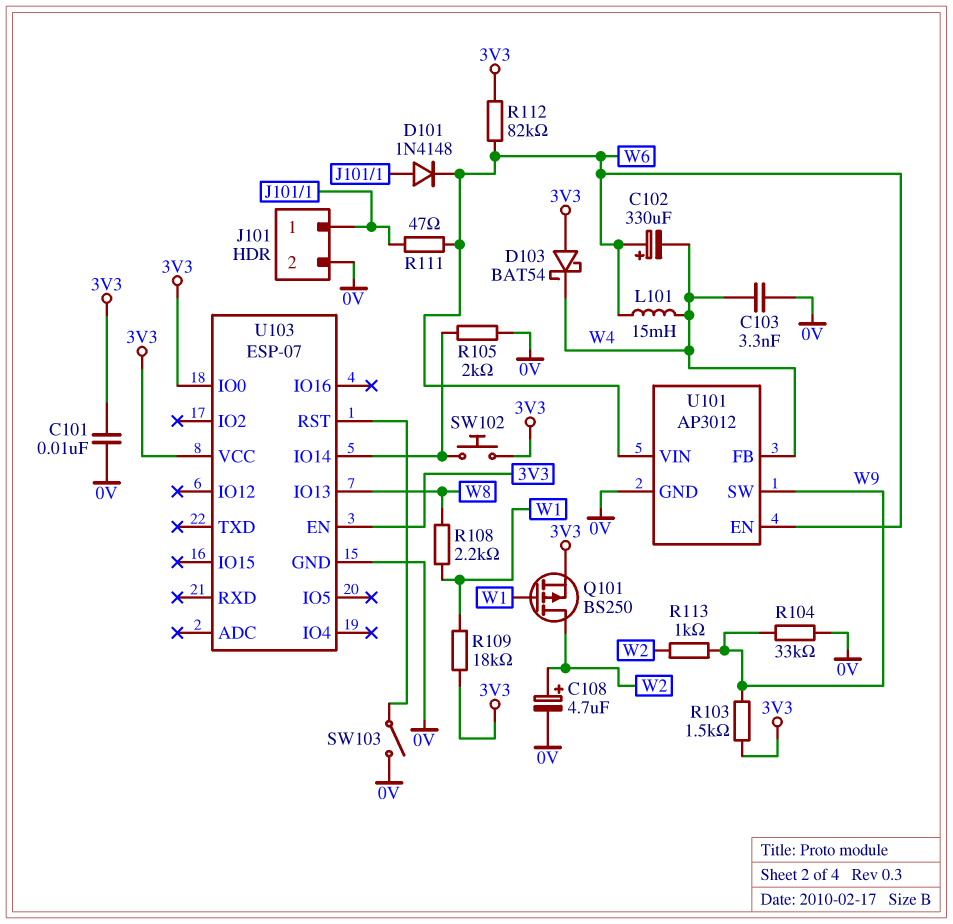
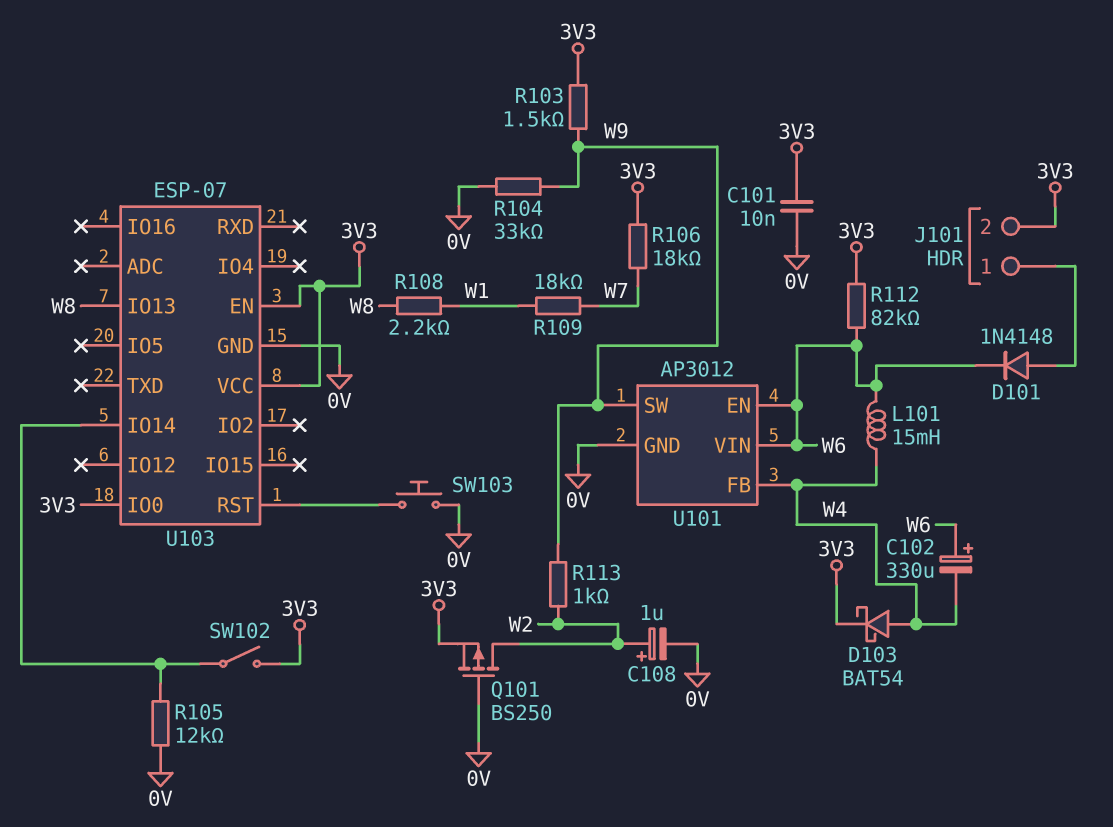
C103: 3.3nF (0V, W4) -> none
C108: 4.7uF (plus W2, minus 0V) -> 1uF (plus W2, minus 0V)
D103: schottky BAT54 (A 3V3, K W4) -> schottky BAT54 (A W4, K 3V3)
J101 pin 2: 0V -> 3V3
Q101: PMOS BS250 (G W1, D W2, S 3V3) -> PMOS BS250 (G 0V, D W2, S 3V3)
R105: 2k (0V, U103/IO14) -> 12k (0V, U103/IO14)
R106: none -> 18k (3V3, W7)
R109: 18k (3V3, W1) -> 18k (W1, W7)
R111: 47 (J101/1, W6) -> none
SW102: button (3V3, U103/IO14) -> switch (3V3, U103/IO14)
SW103: switch (0V, U103/RST) -> button (0V, U103/RST)

